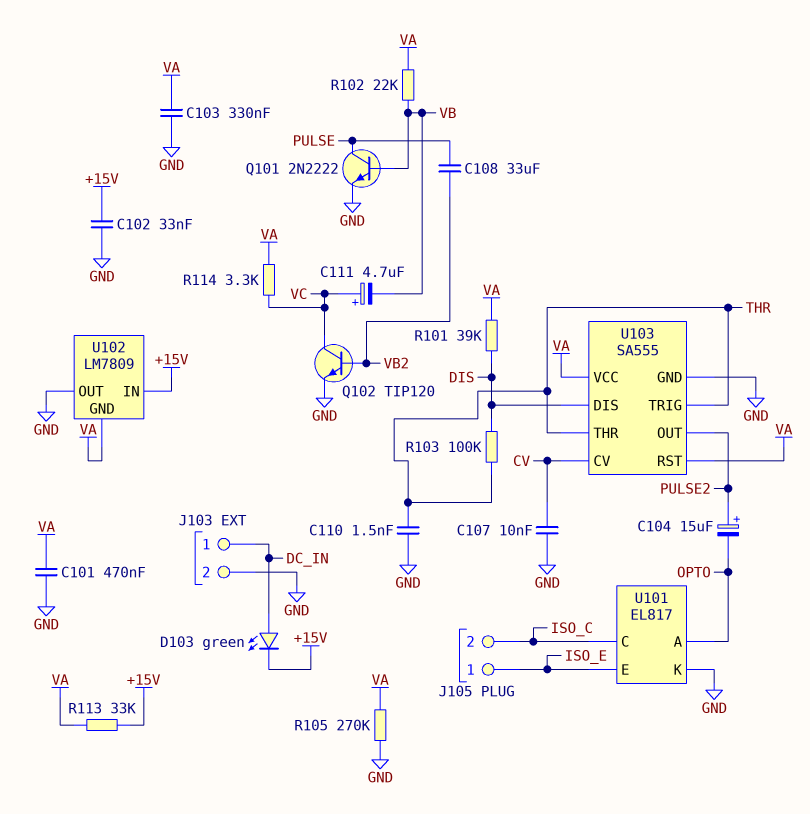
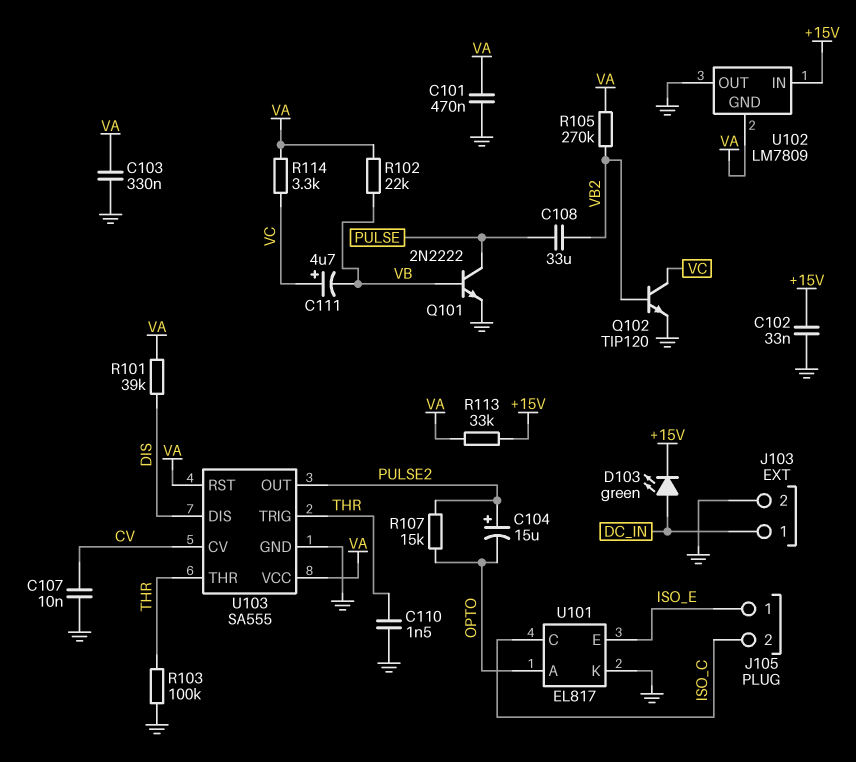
R103: 100k (DIS, THR) -> 100k (GND, THR)
R105: 270k (GND, VA) -> 270k (VA, VB2)
R107: none -> 15k (OPTO, PULSE2)

